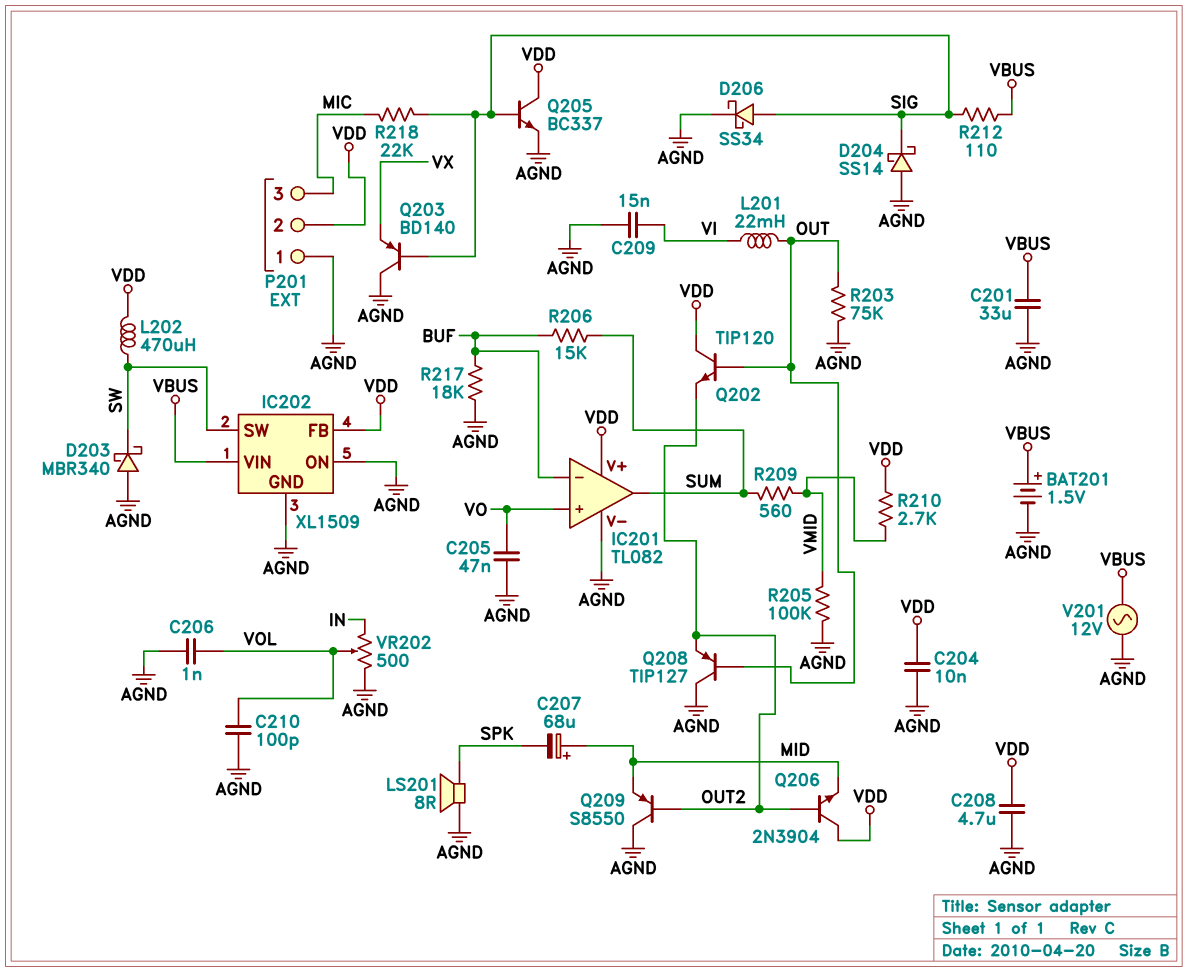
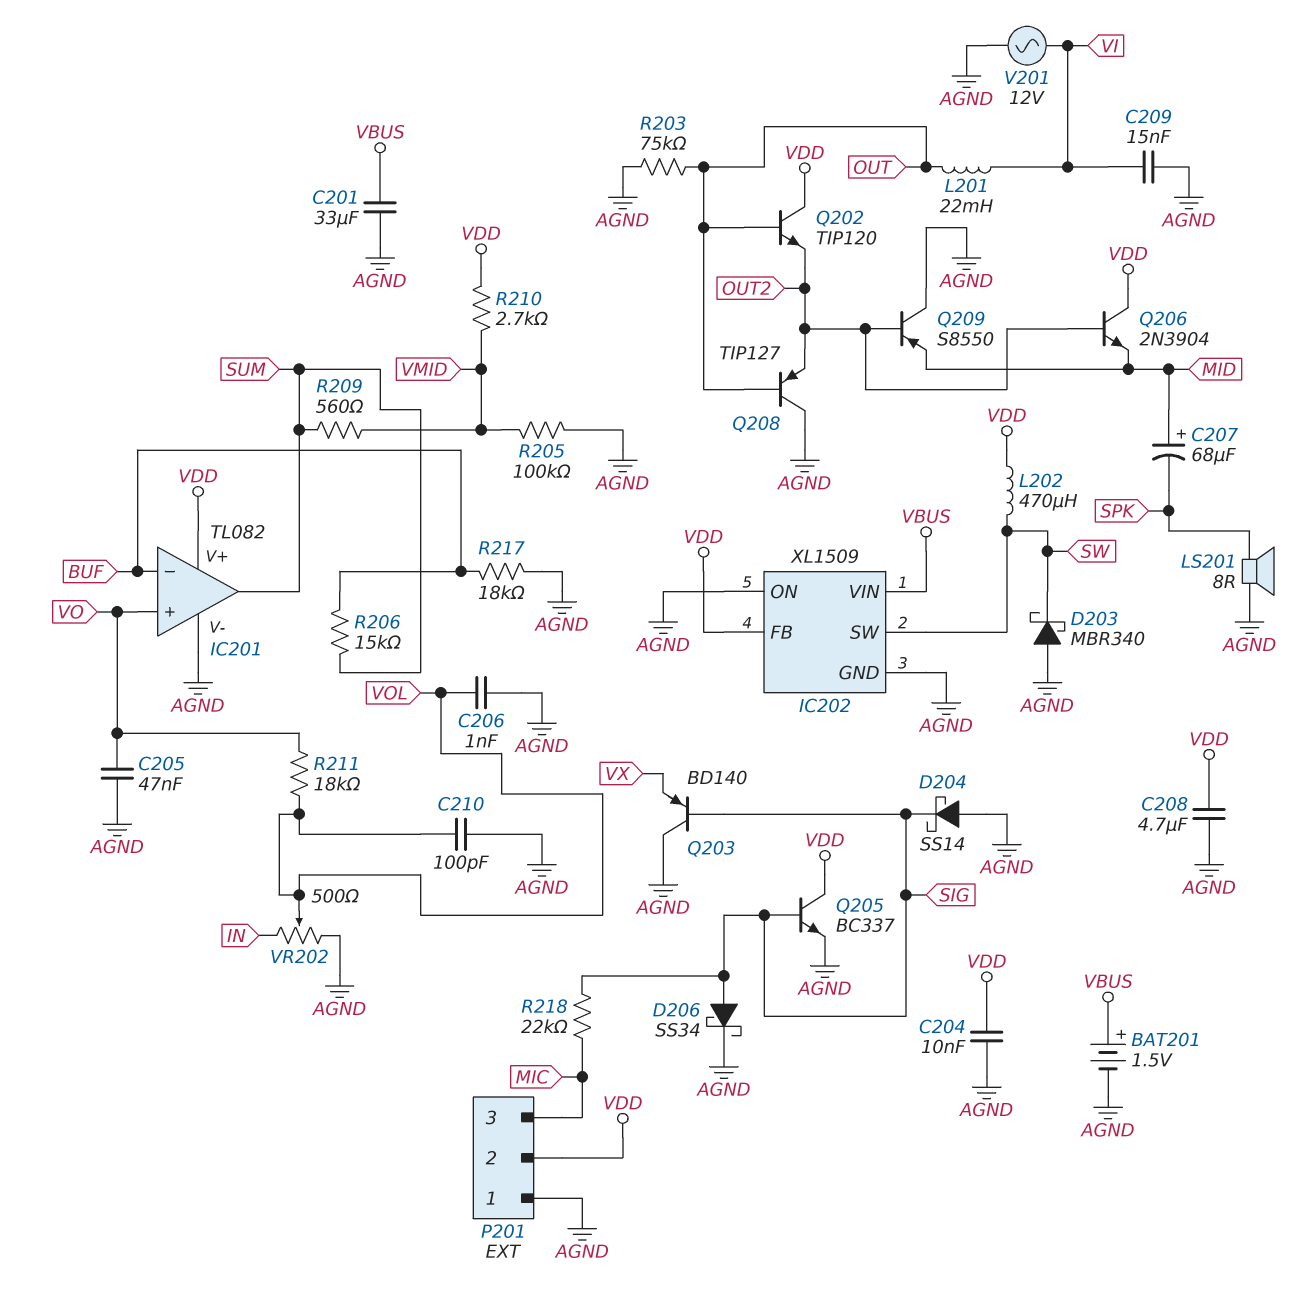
R211: none -> 18k (VO, VOL)
R212: 110 (SIG, VBUS) -> none
V201: AC 12V (AGND, VBUS) -> AC 12V (AGND, VI)

